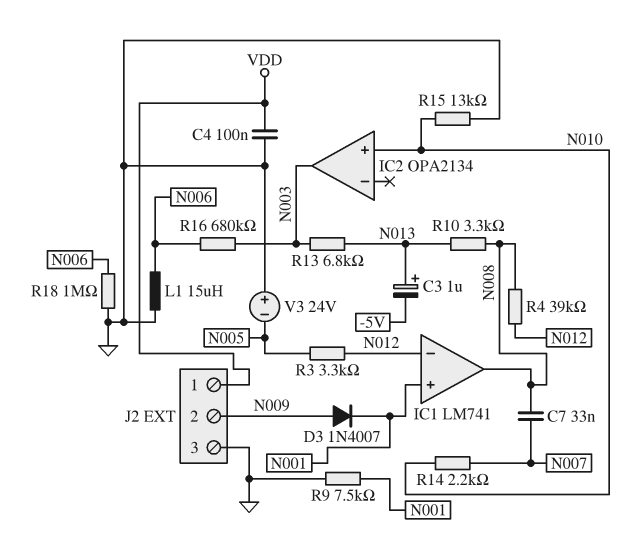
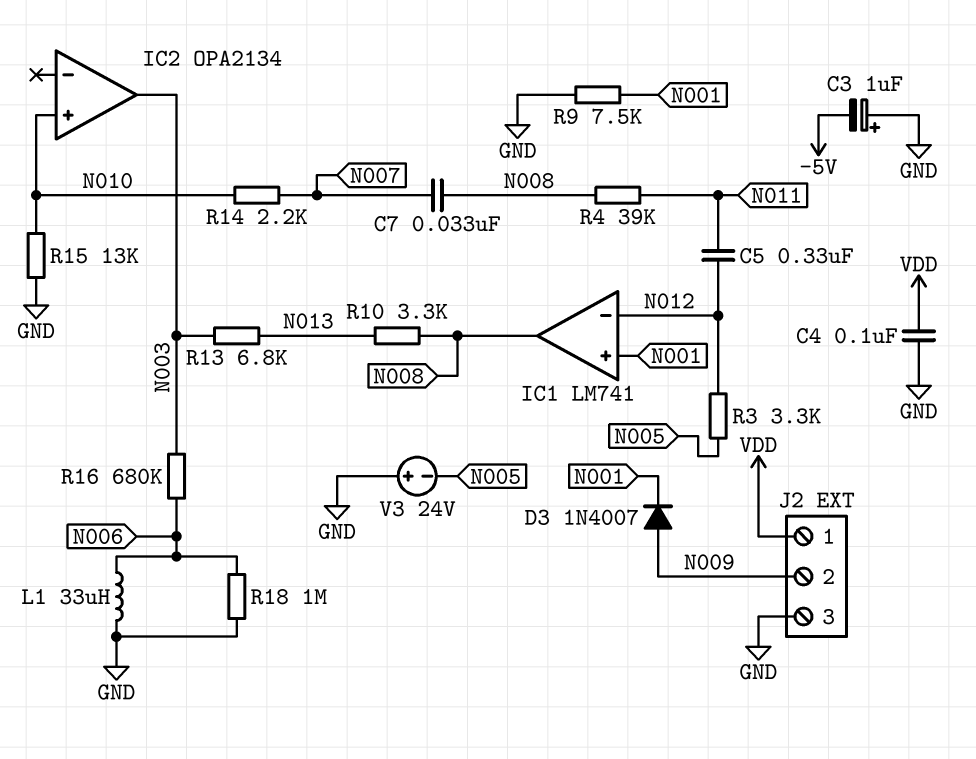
C3: 1uF (plus N013, minus -5V) -> 1uF (plus GND, minus -5V)
C5: none -> 330nF (N011, N012)
L1: 15uH (GND, N006) -> 33uH (GND, N006)
R4: 39k (N008, N012) -> 39k (N008, N011)

